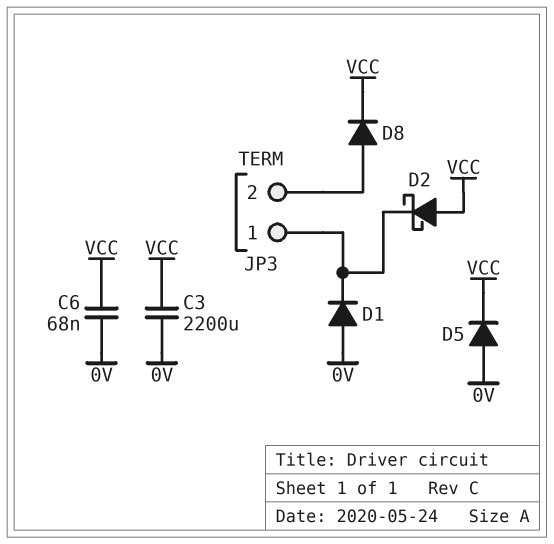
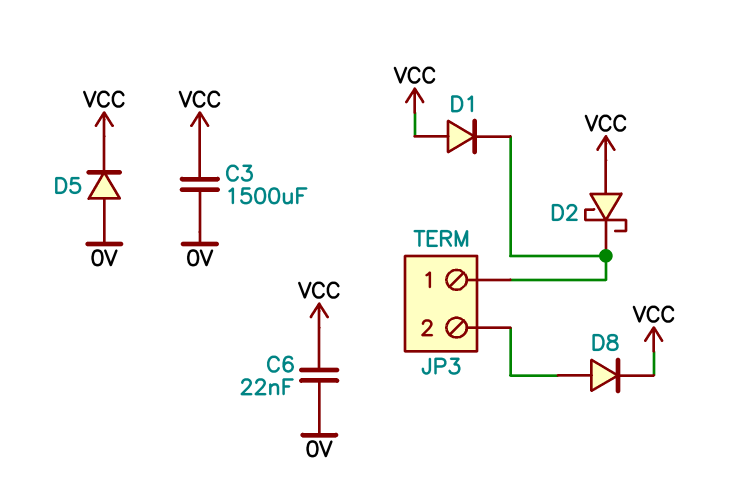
C3: 2200uF (0V, VCC) -> 1500uF (0V, VCC)
C6: 68nF (0V, VCC) -> 22nF (0V, VCC)
D1: diode (A 0V, K JP3/1) -> diode (A VCC, K JP3/1)

